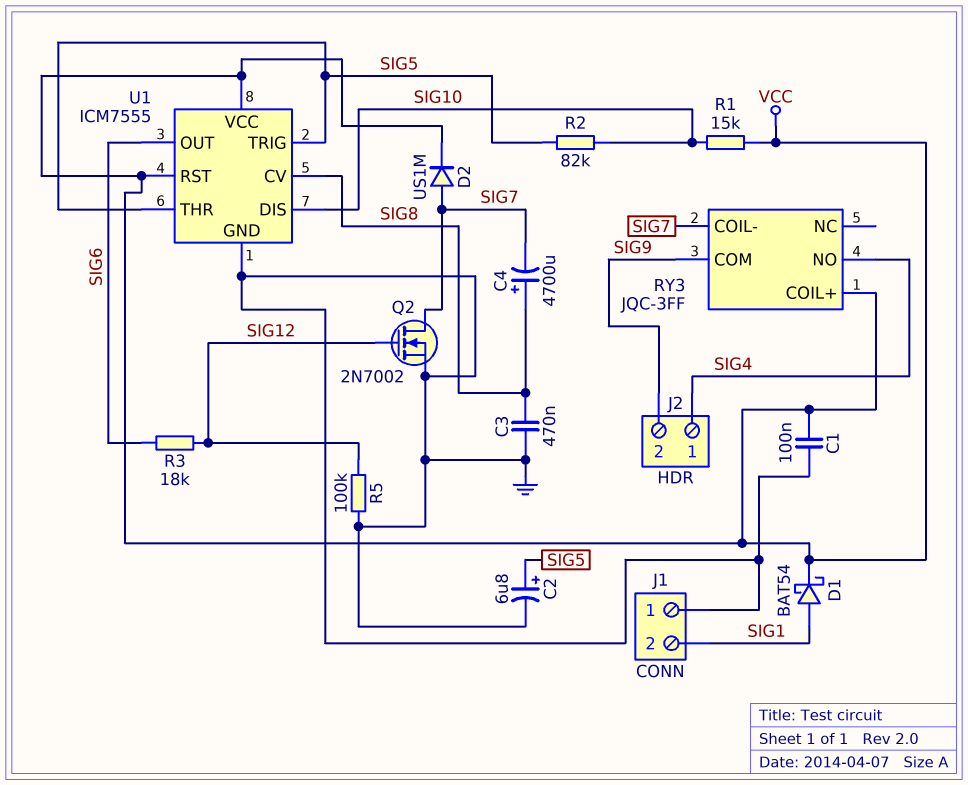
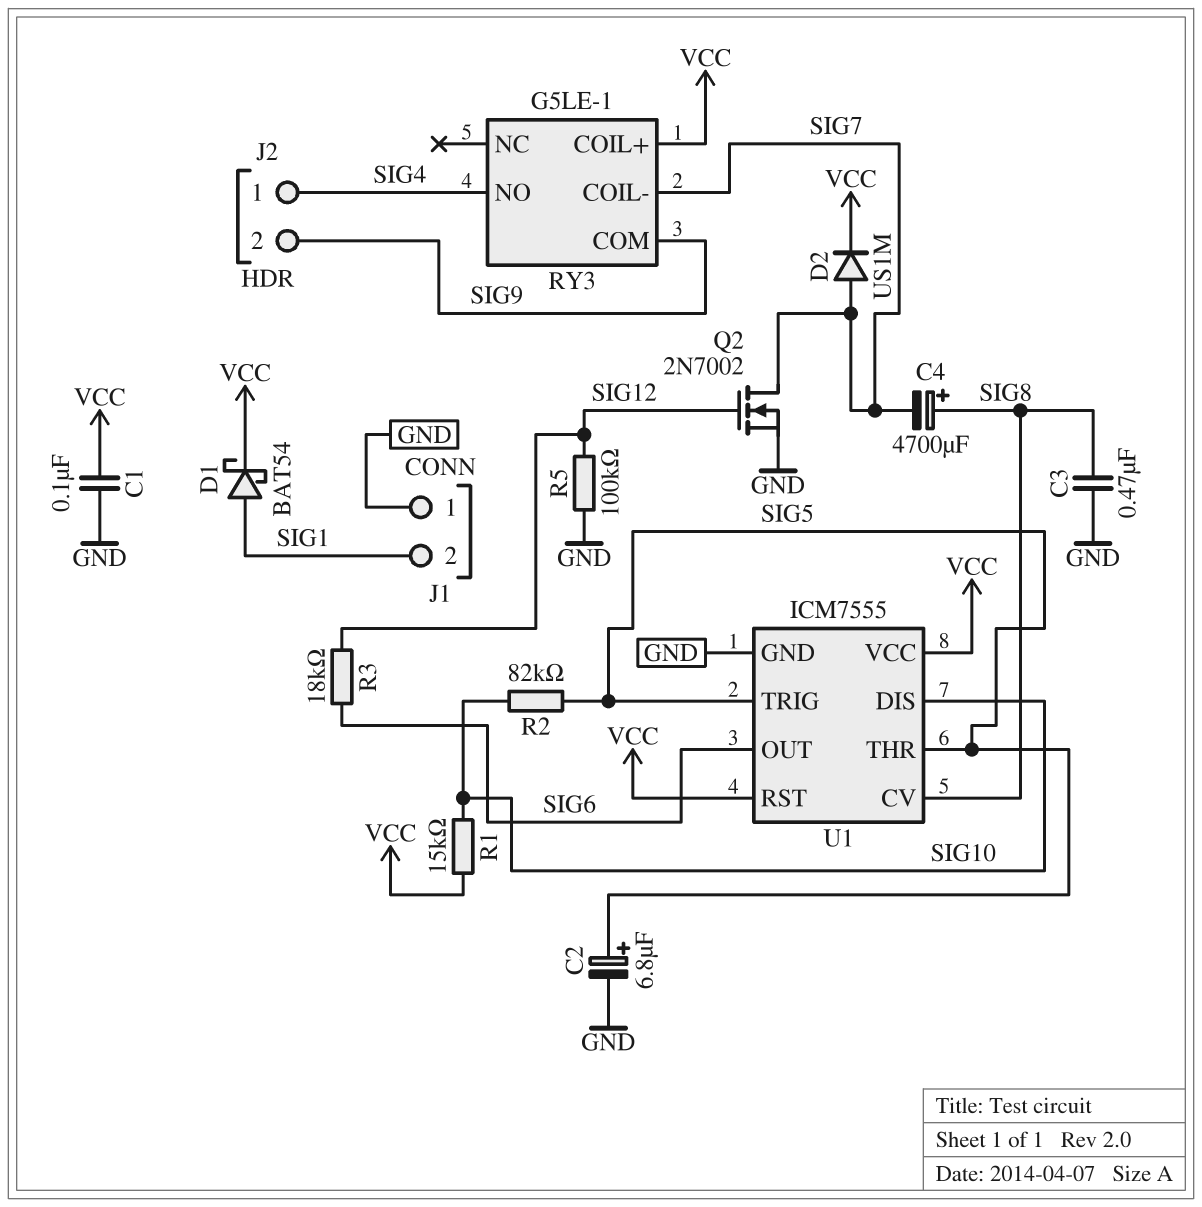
RY3: JQC-3FF -> G5LE-1

